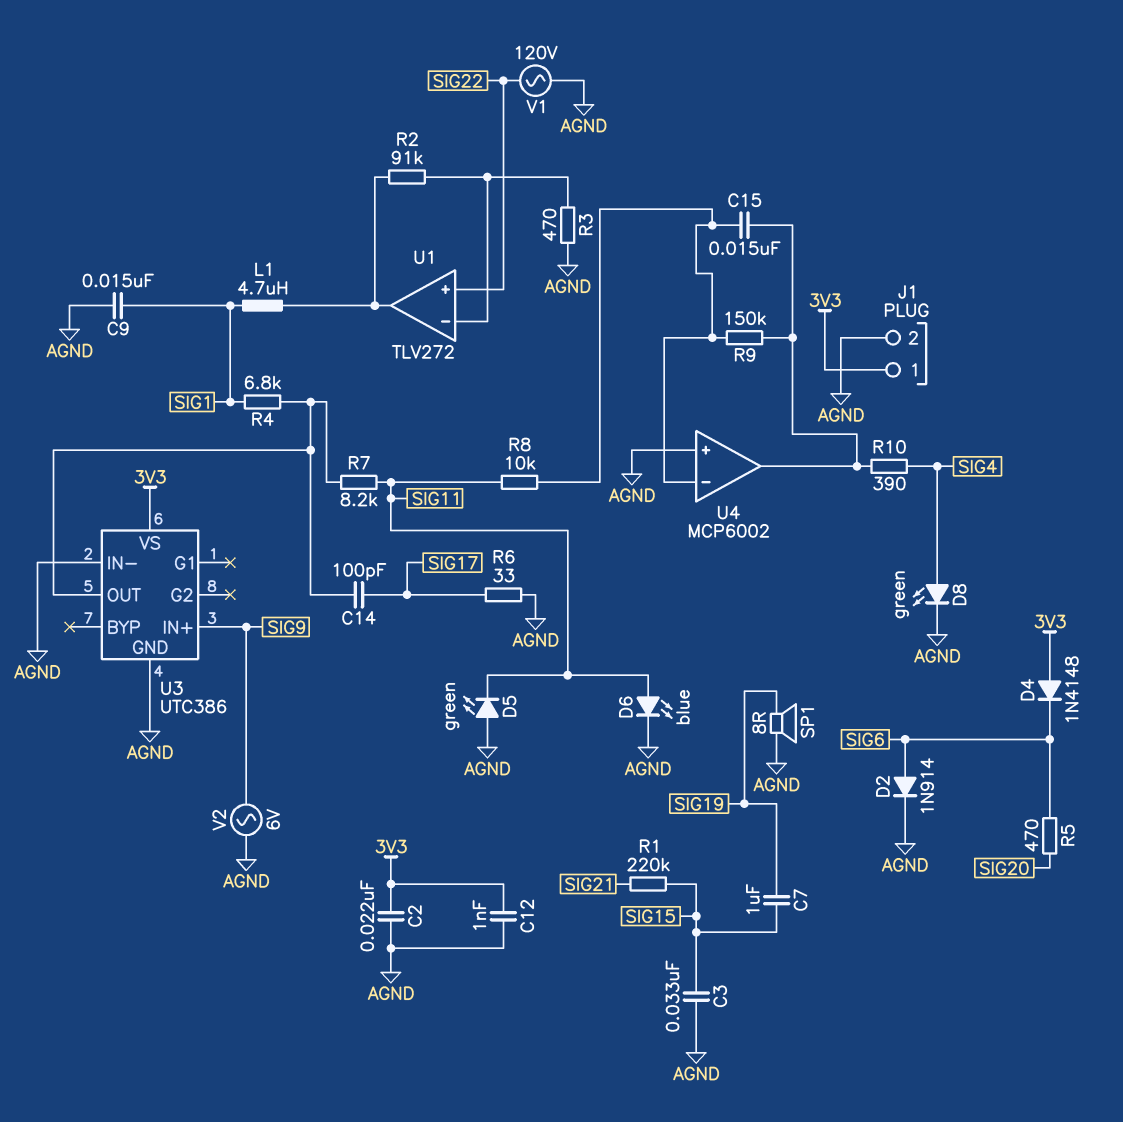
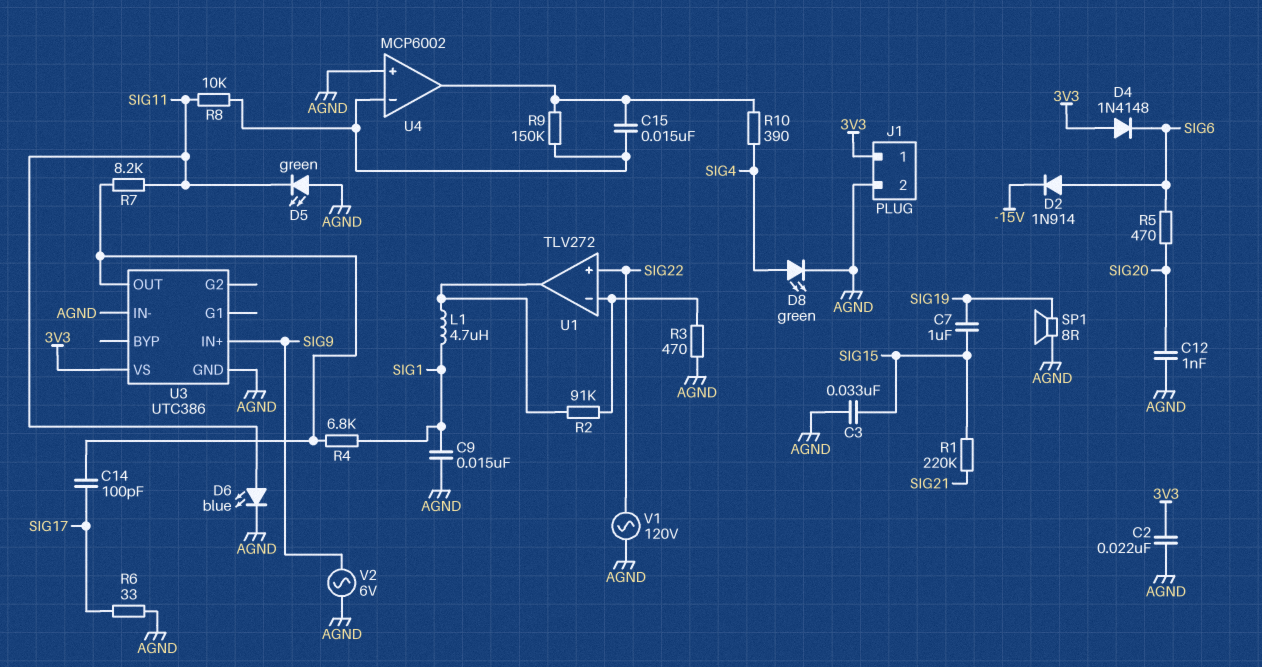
C12: 1nF (3V3, AGND) -> 1nF (AGND, SIG20)
D2: diode 1N914 (A SIG6, K AGND) -> diode 1N914 (A SIG6, K -15V)

